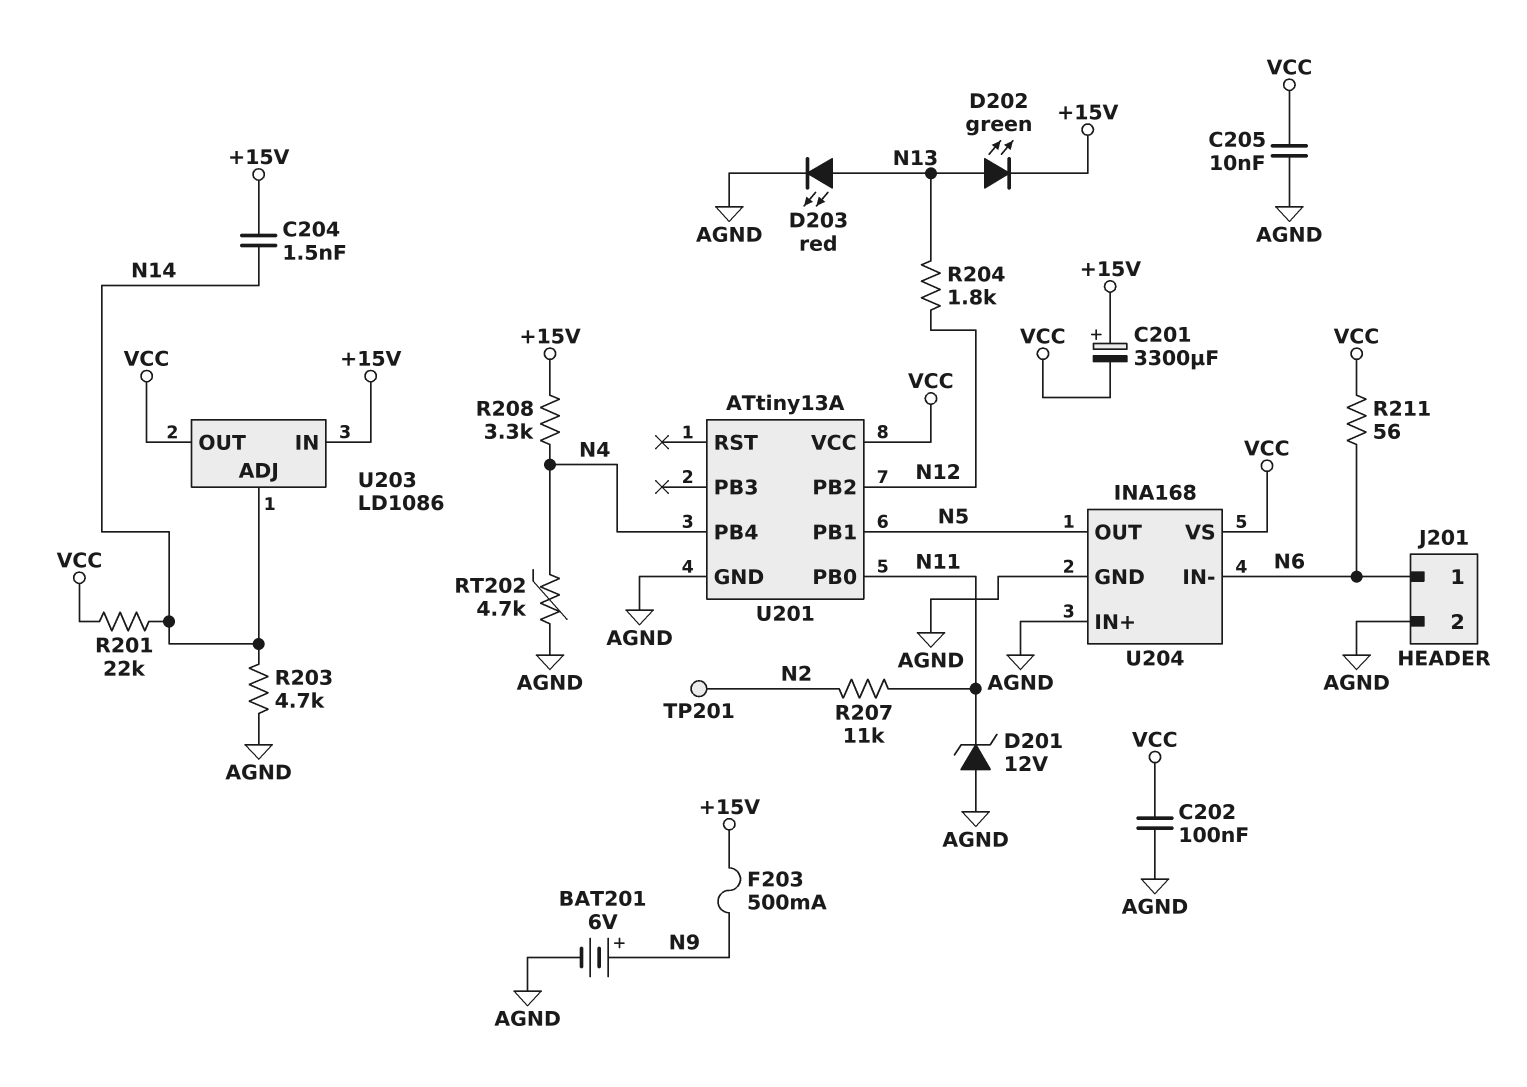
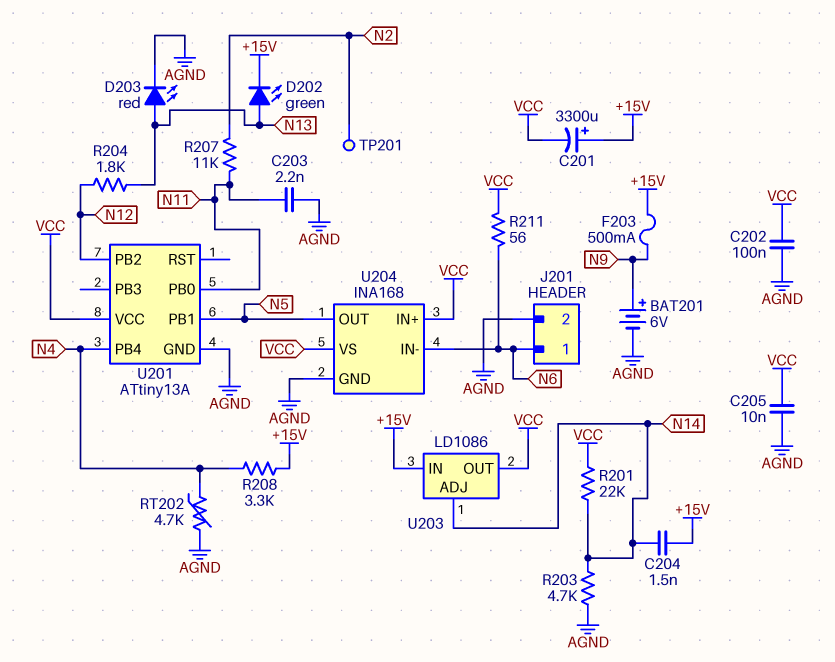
C203: none -> 2.2nF (AGND, N11)
D201: zener 12V (A AGND, K N11) -> none
U204 pin IN+: AGND -> VCC

